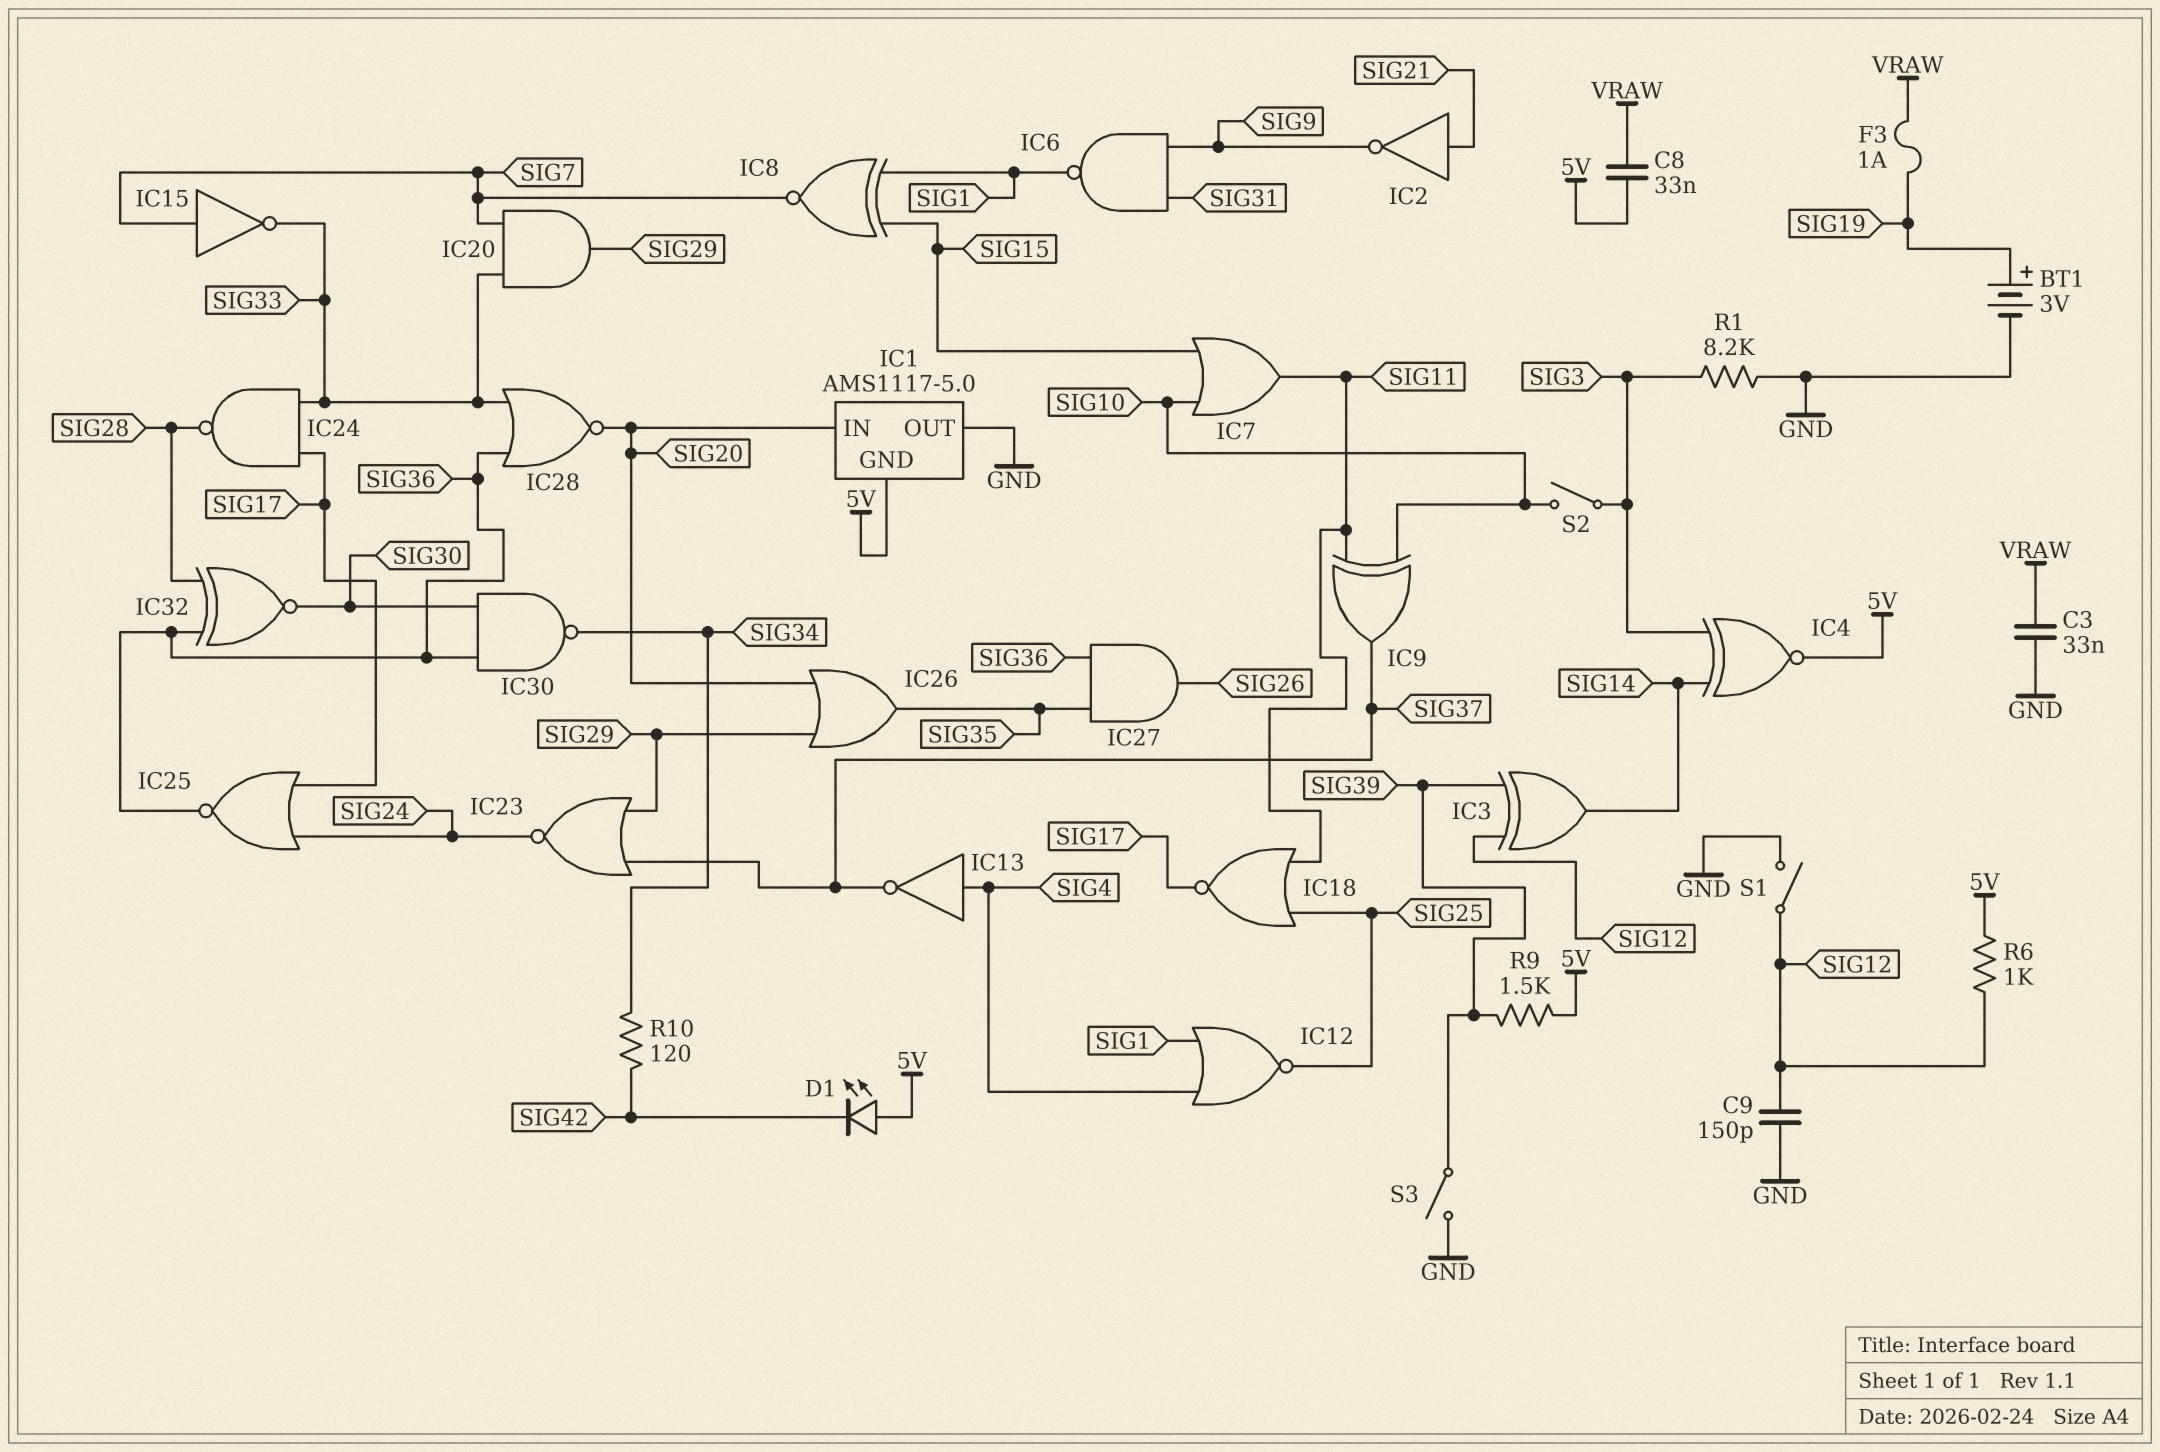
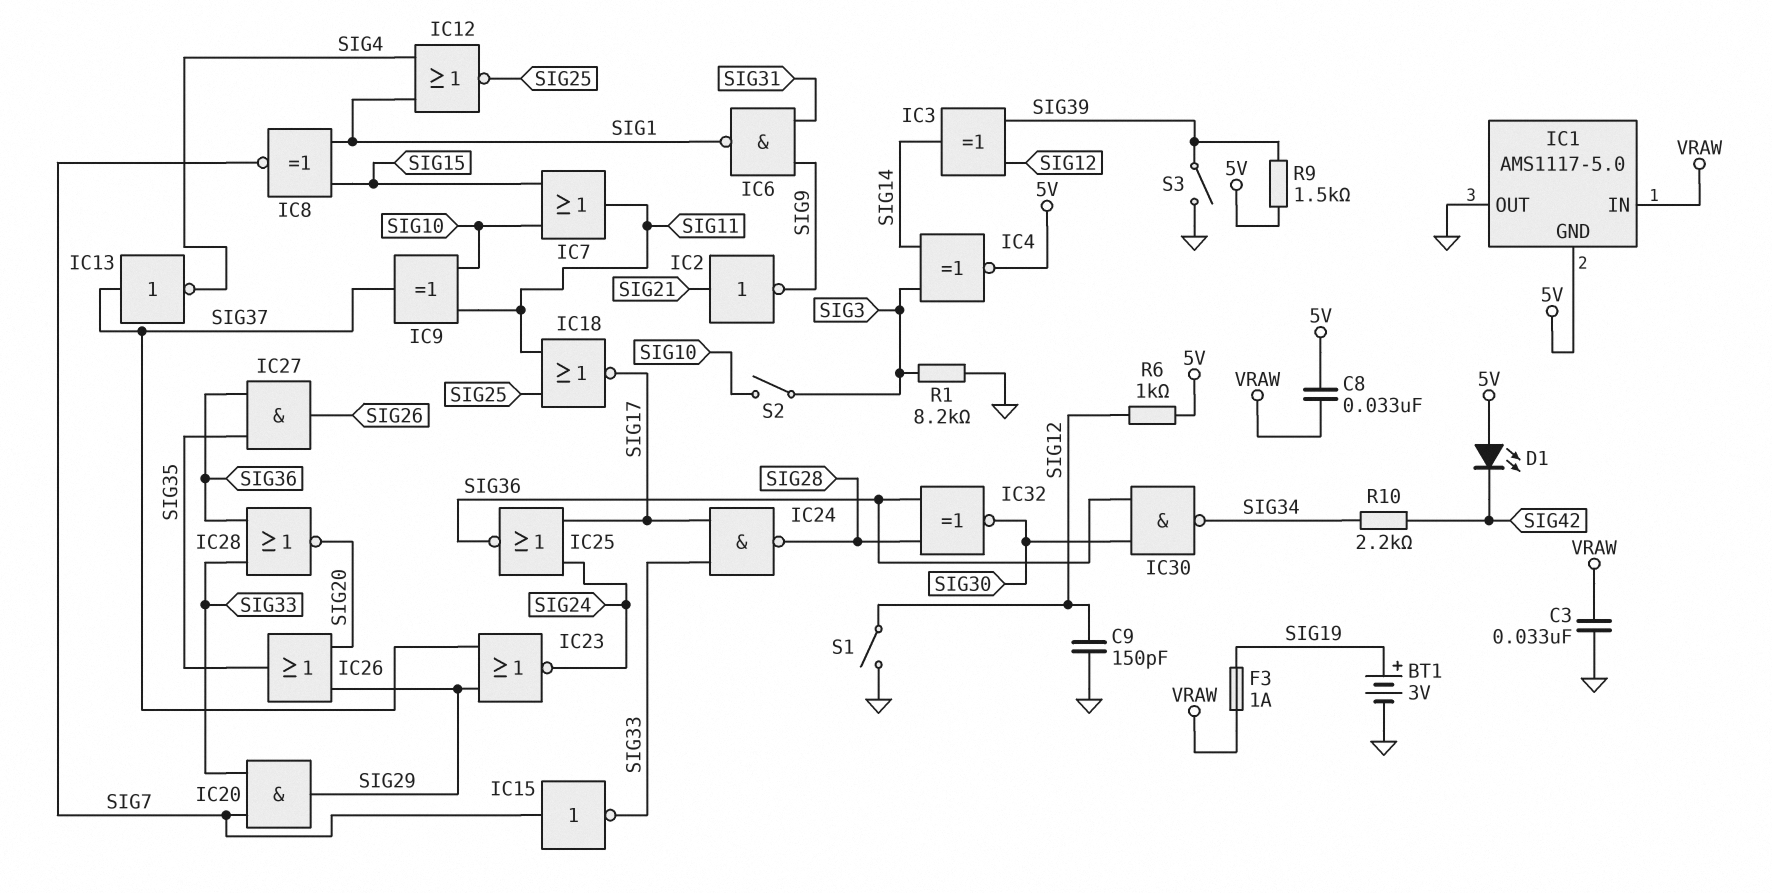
IC1 pin IN: SIG20 -> VRAW
IC13: NOT (in SIG4, out SIG37) -> NOT (in SIG37, out SIG4)
R10: 120 (SIG34, SIG42) -> 2.2k (SIG34, SIG42)

